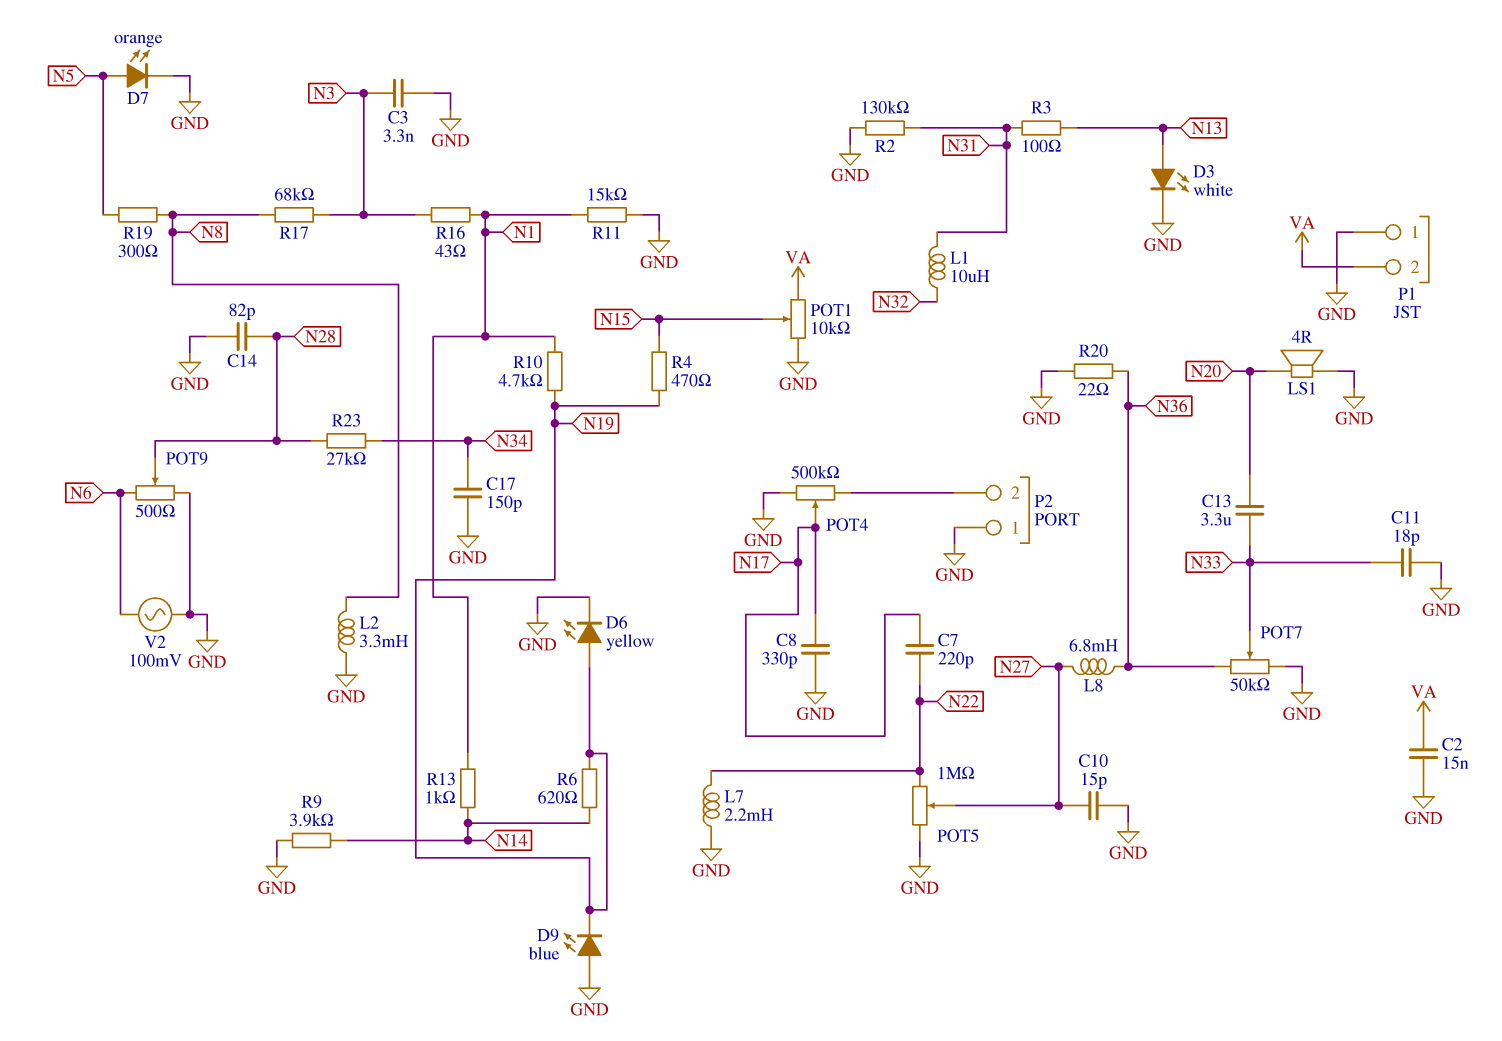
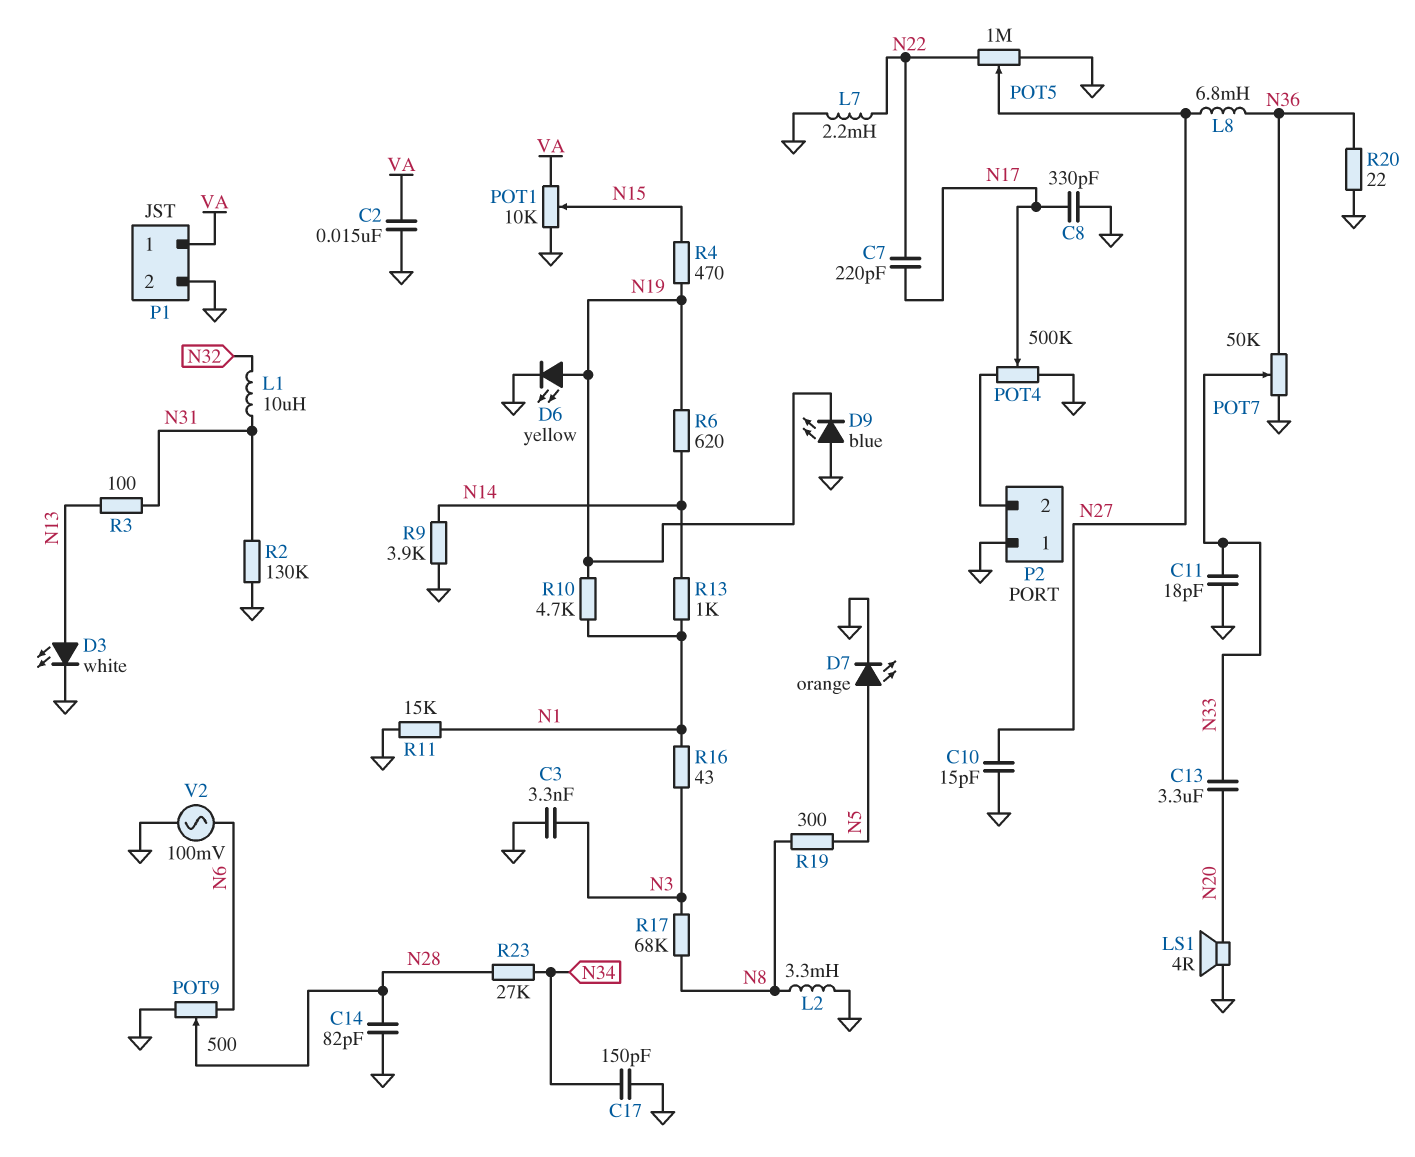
P1 pin 1: GND -> VA
P1 pin 2: VA -> GND

